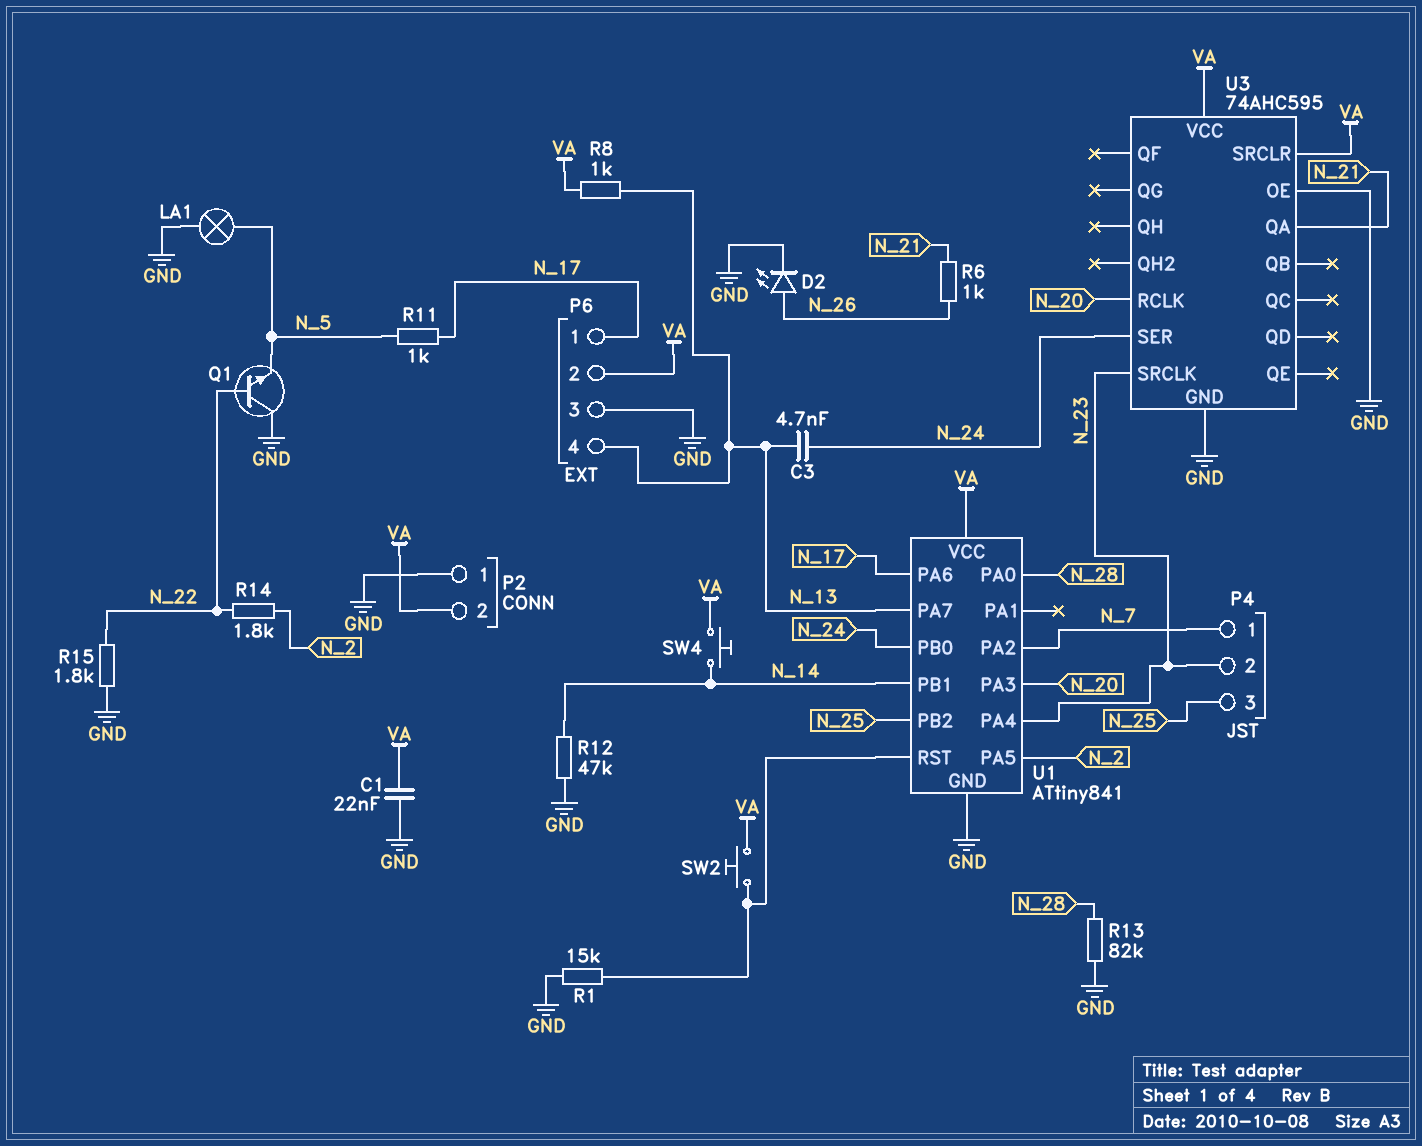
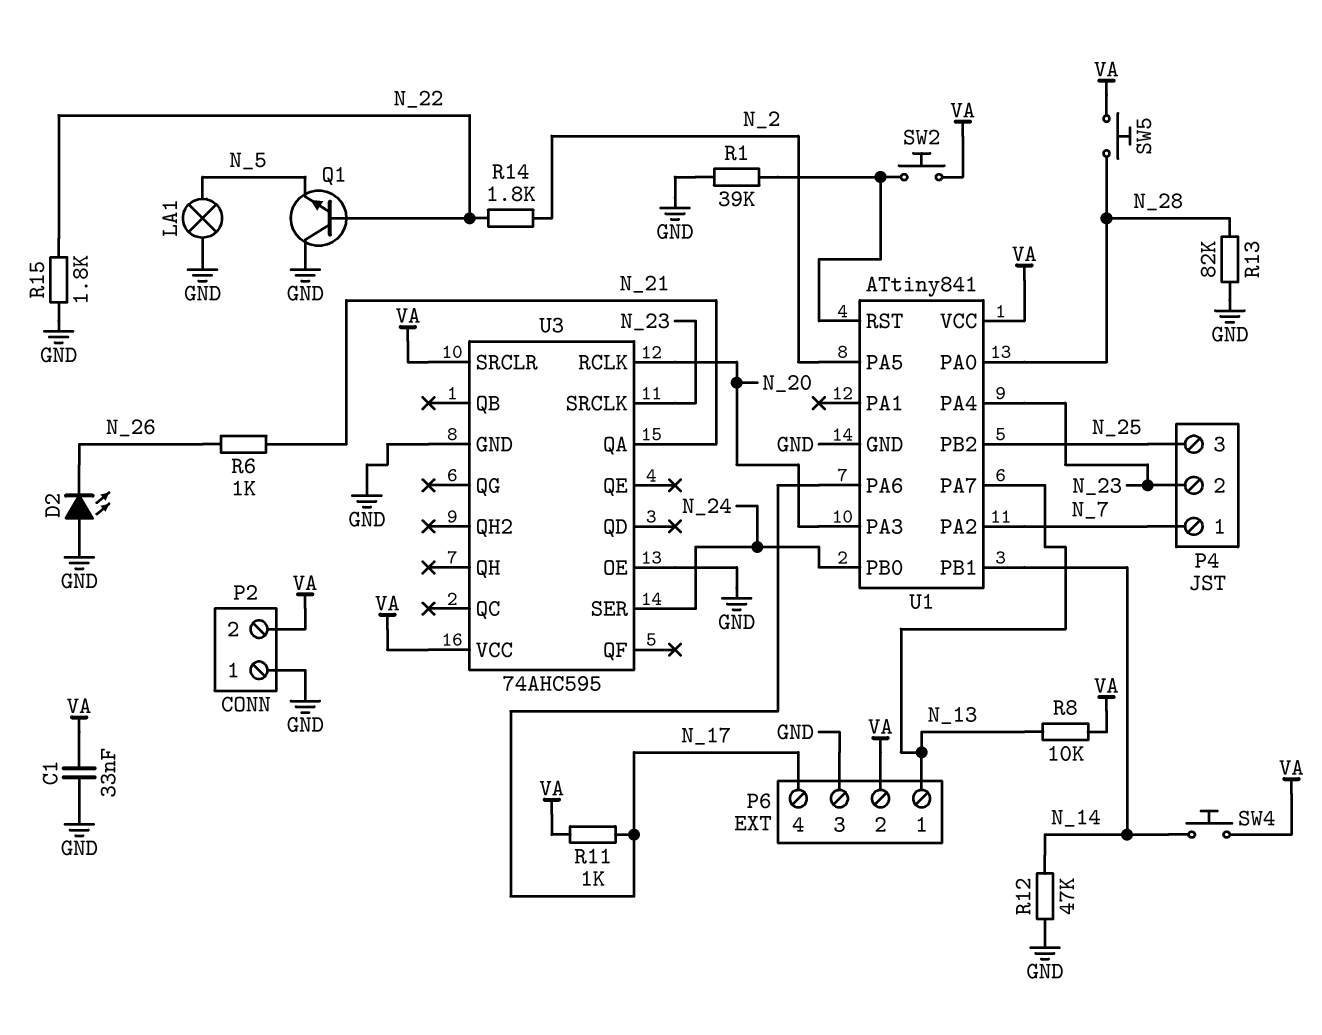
C1: 22nF (GND, VA) -> 33nF (GND, VA)
C3: 4.7nF (N_13, N_24) -> none
D2: LED (A N_26, K GND) -> LED (A GND, K N_26)
P6 pin 1: N_17 -> N_13
P6 pin 4: N_13 -> N_17
R1: 15k (GND, U1/RST) -> 39k (GND, U1/RST)
R8: 1k (N_13, VA) -> 10k (N_13, VA)
R11: 1k (N_5, N_17) -> 1k (N_17, VA)
SW5: none -> button (N_28, VA)

